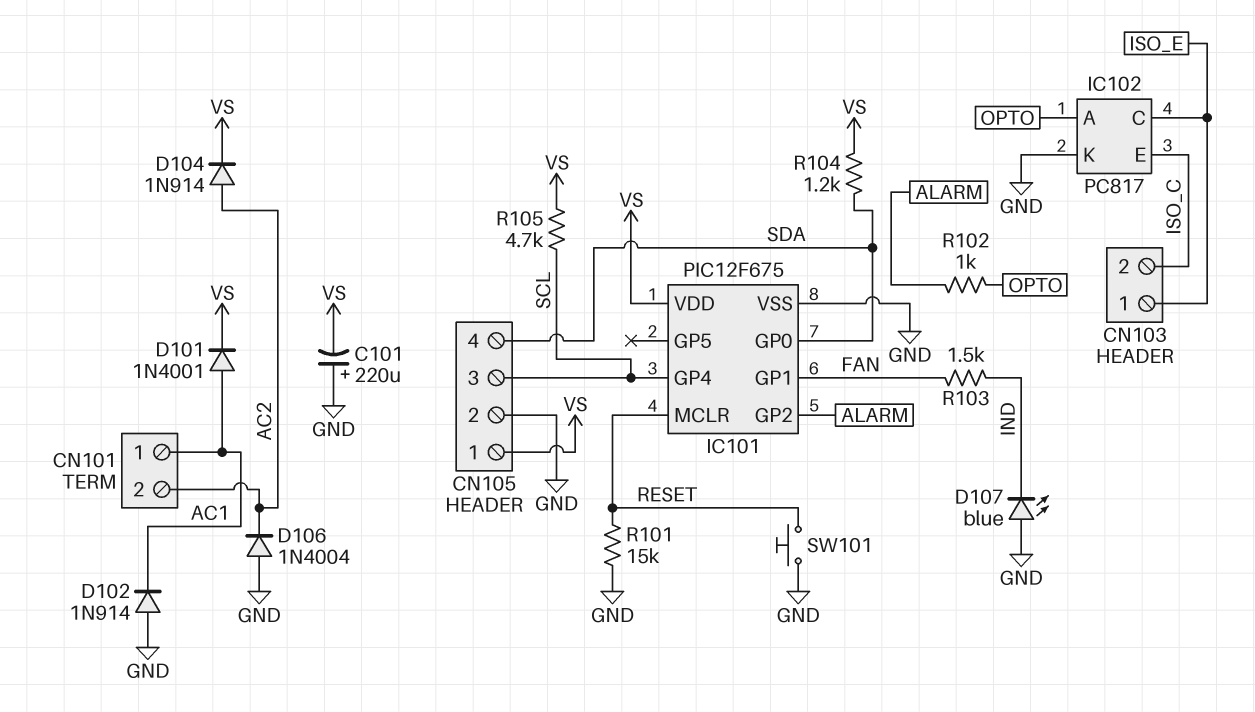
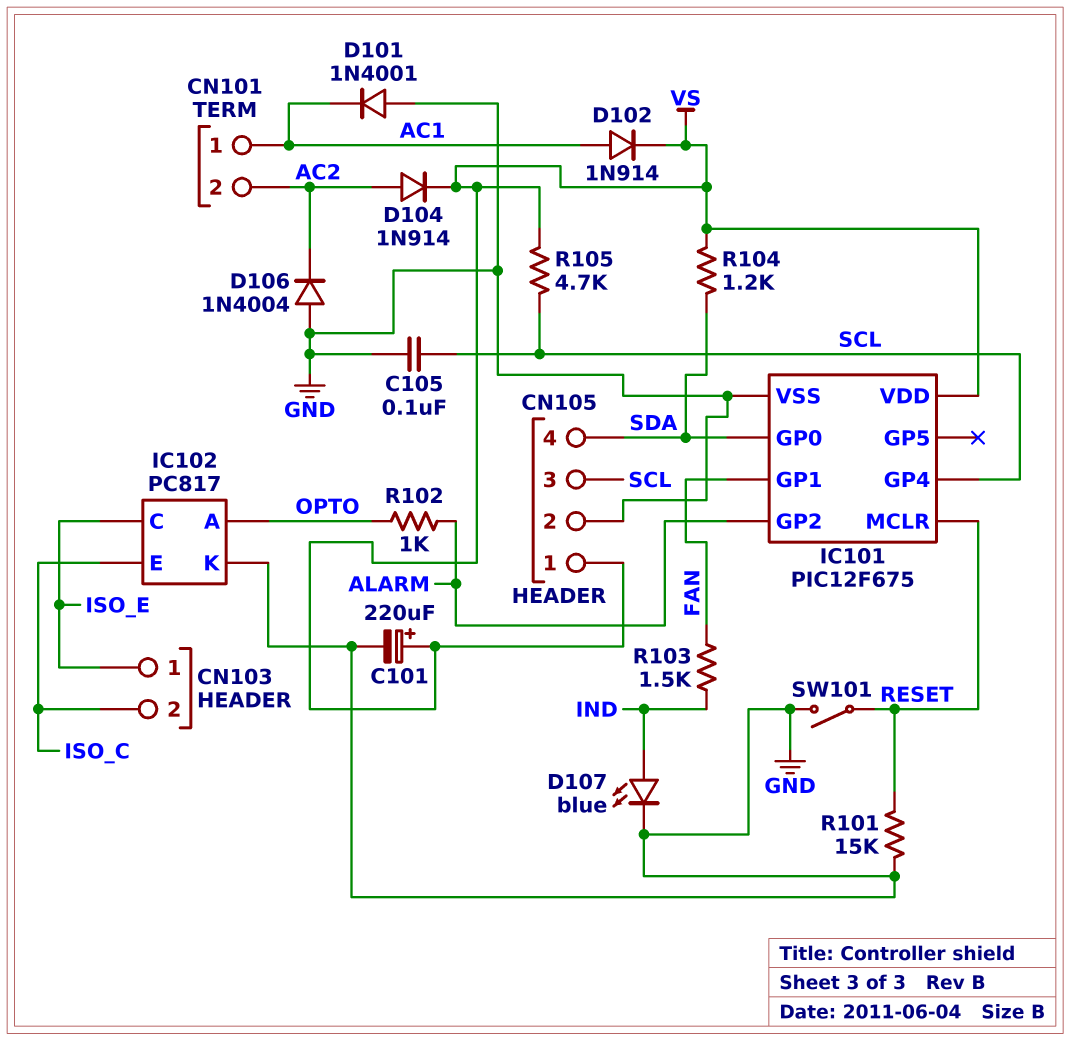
C101: 220uF (plus GND, minus VS) -> 220uF (plus VS, minus GND)
C105: none -> 100nF (GND, SCL)
D101: diode 1N4001 (A AC1, K VS) -> diode 1N4001 (A GND, K AC1)
D102: diode 1N914 (A GND, K AC1) -> diode 1N914 (A AC1, K VS)
D107: LED blue (A GND, K IND) -> LED blue (A IND, K GND)
SW101: button (GND, RESET) -> switch (GND, RESET)

